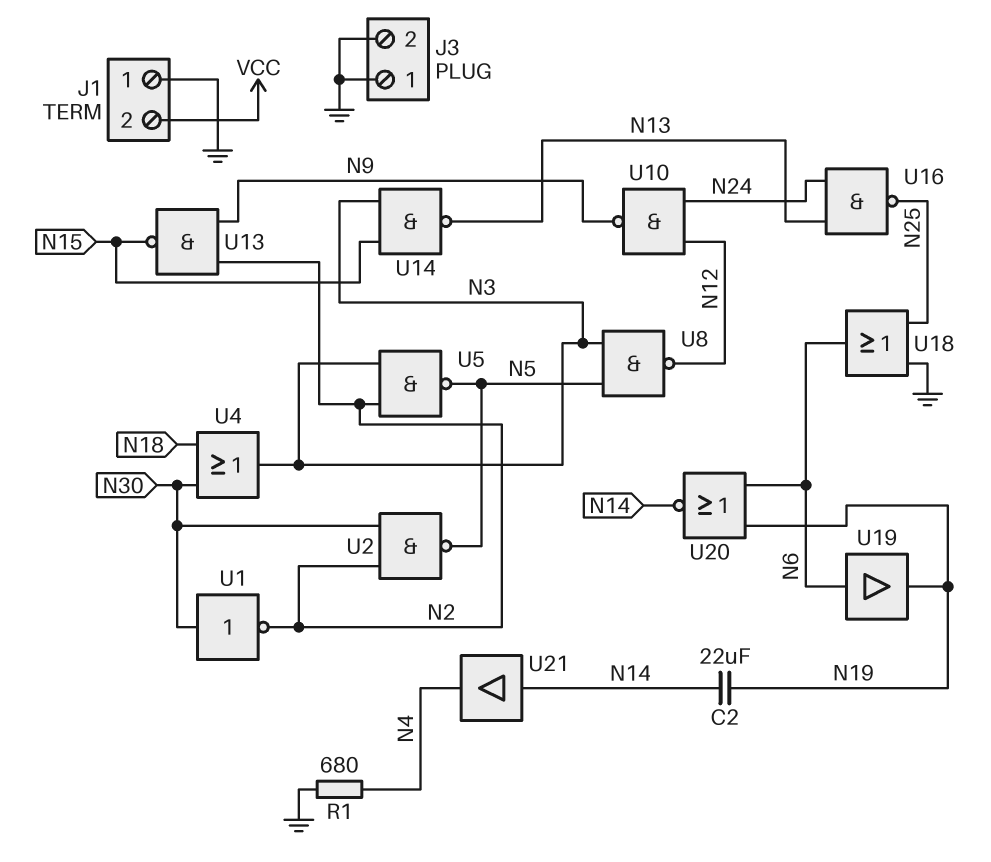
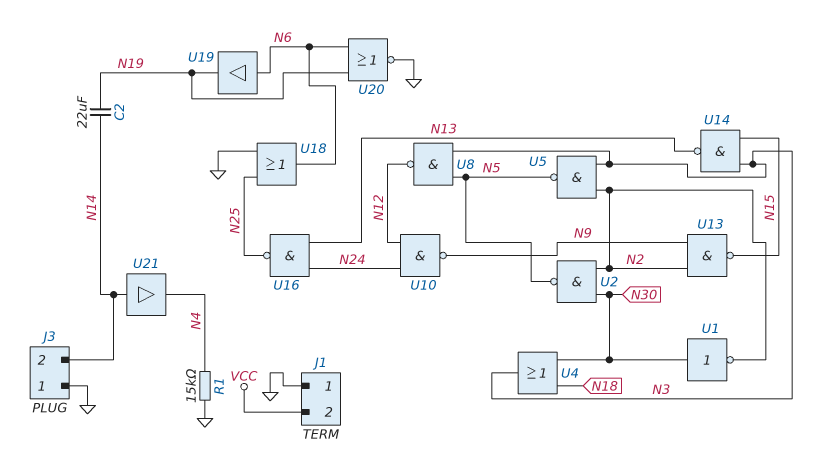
J3 pin 2: GND -> N14
R1: 680 (GND, N4) -> 15k (GND, N4)
U20: NOR (in N6, in N19, out N14) -> NOR (in N6, in N19, out GND)

